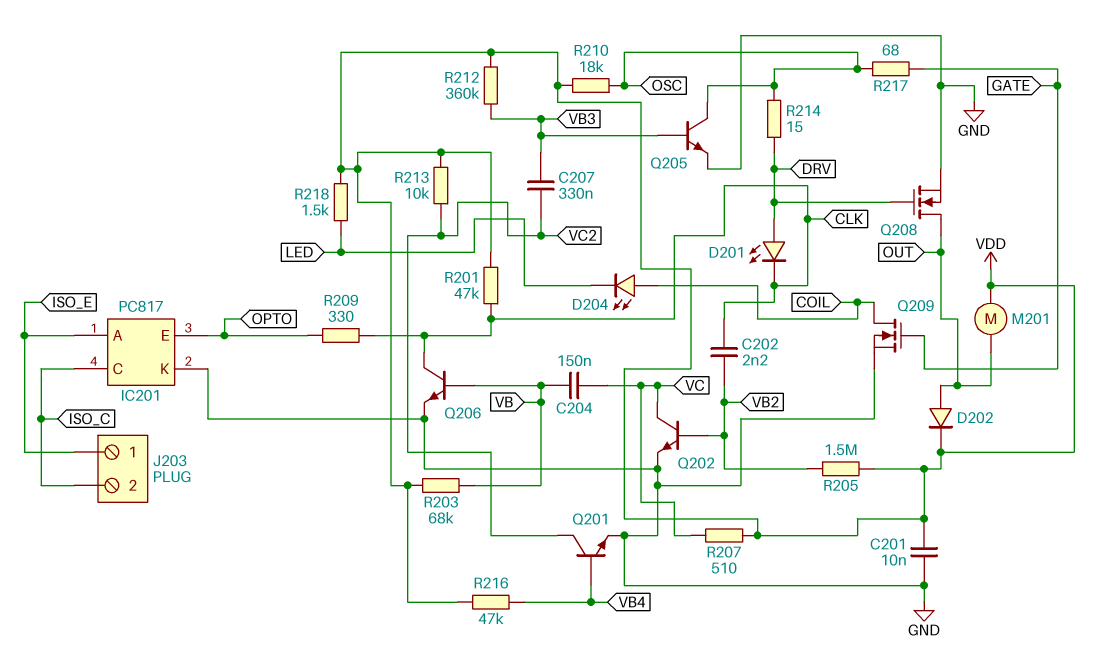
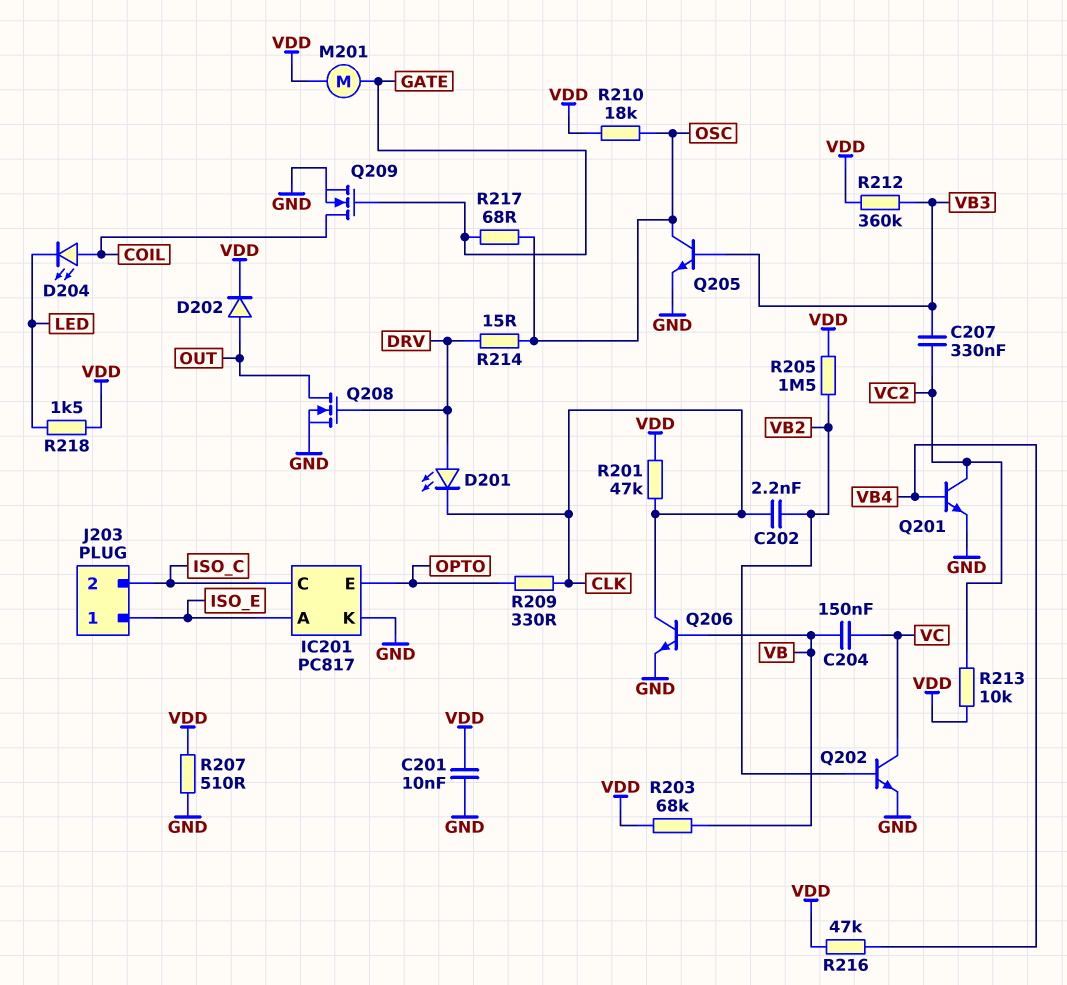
M201: motor (OUT, VDD) -> motor (GATE, VDD)
R207: 510 (VC, VDD) -> 510 (GND, VDD)

